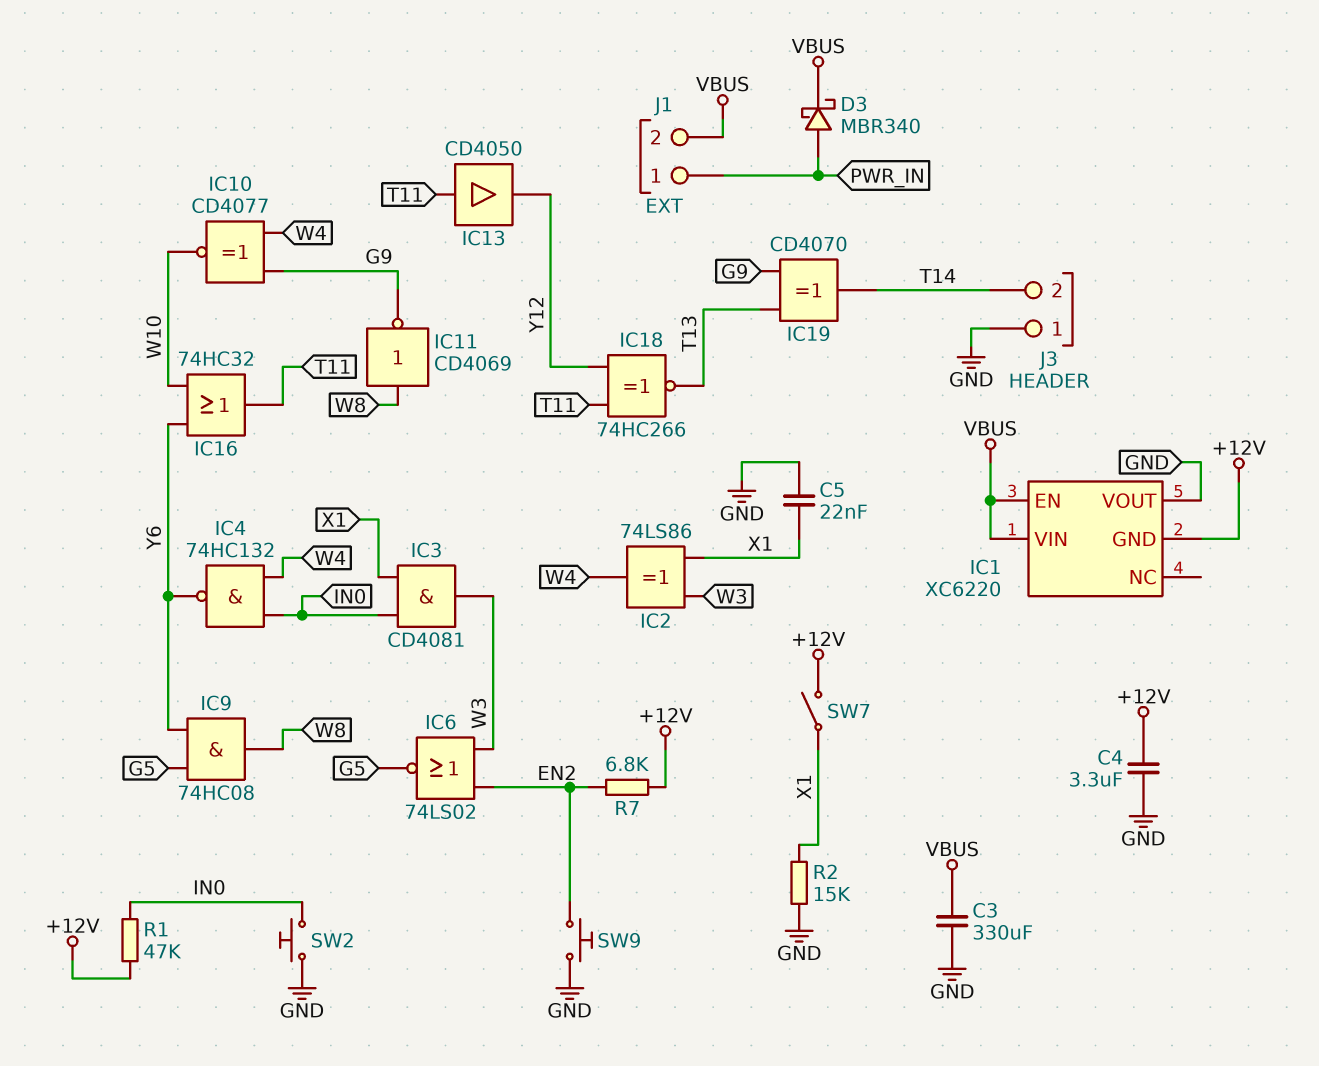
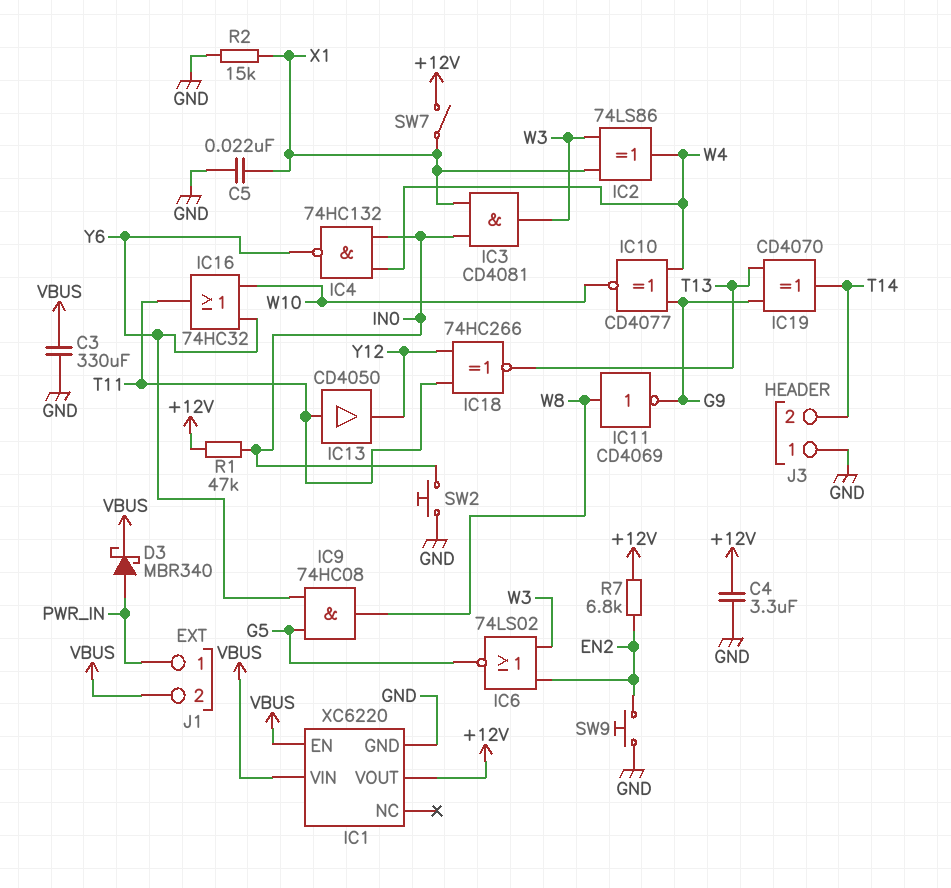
IC1 pin GND: +12V -> GND
IC1 pin VOUT: GND -> +12V

